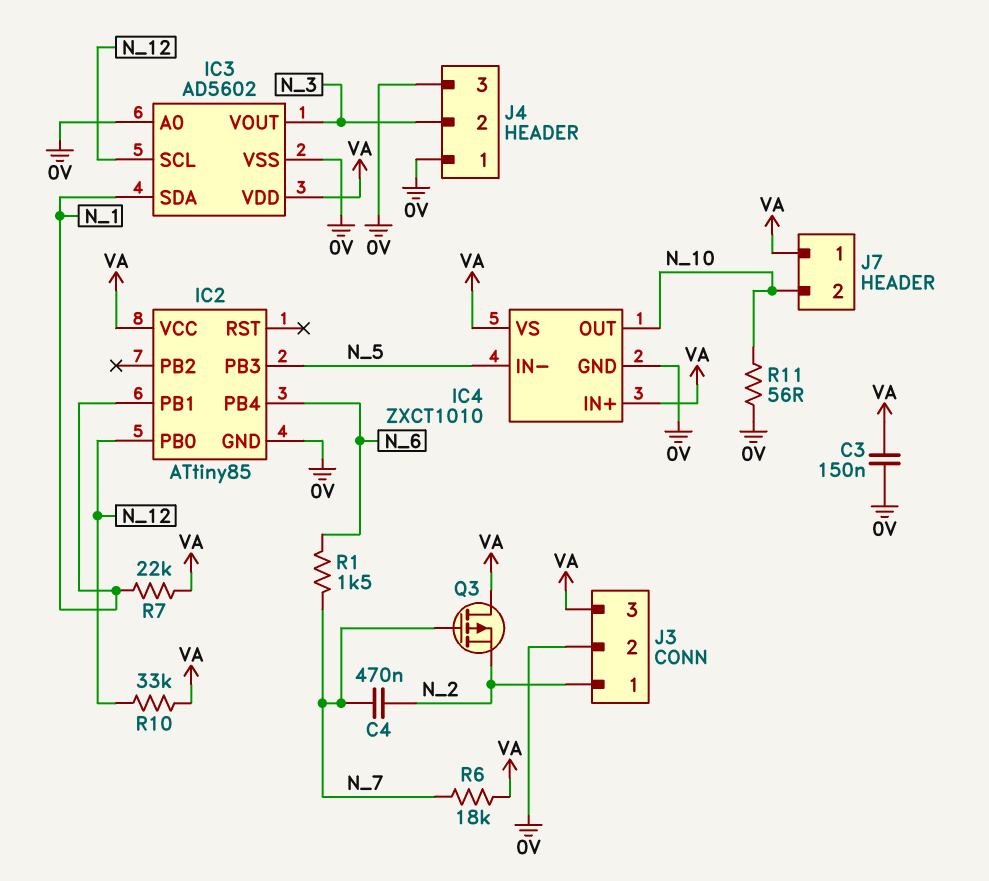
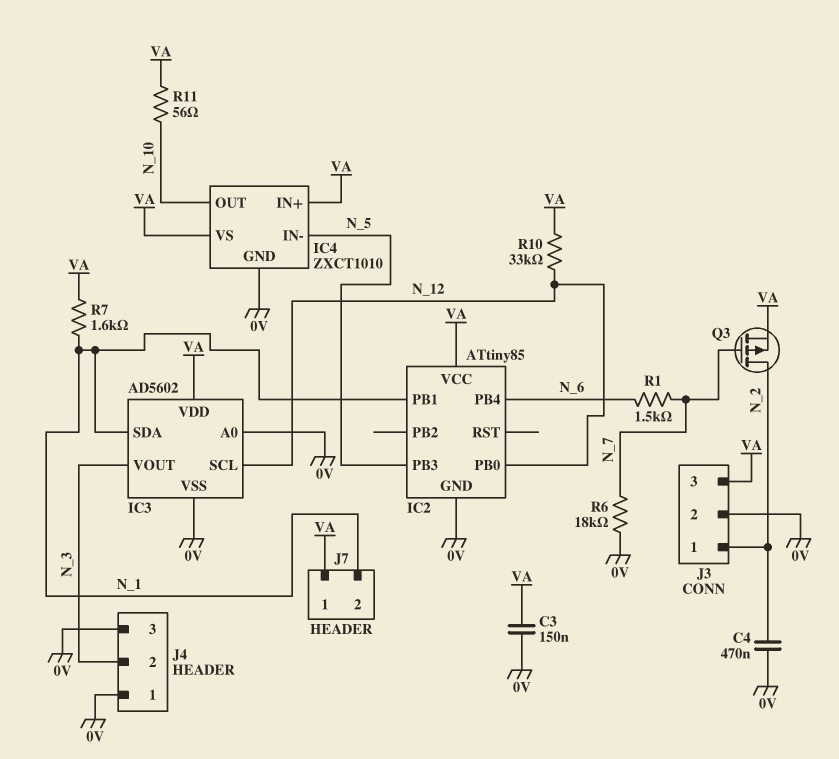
C4: 470nF (N_2, N_7) -> 470nF (0V, N_2)
J7 pin 2: N_10 -> N_1
Q3: PMOS (G N_7, D VA, S N_2) -> PMOS (G N_7, D N_2, S VA)
R6: 18k (N_7, VA) -> 18k (0V, N_7)
R7: 22k (N_1, VA) -> 1.6k (N_1, VA)
R11: 56 (0V, N_10) -> 56 (N_10, VA)

